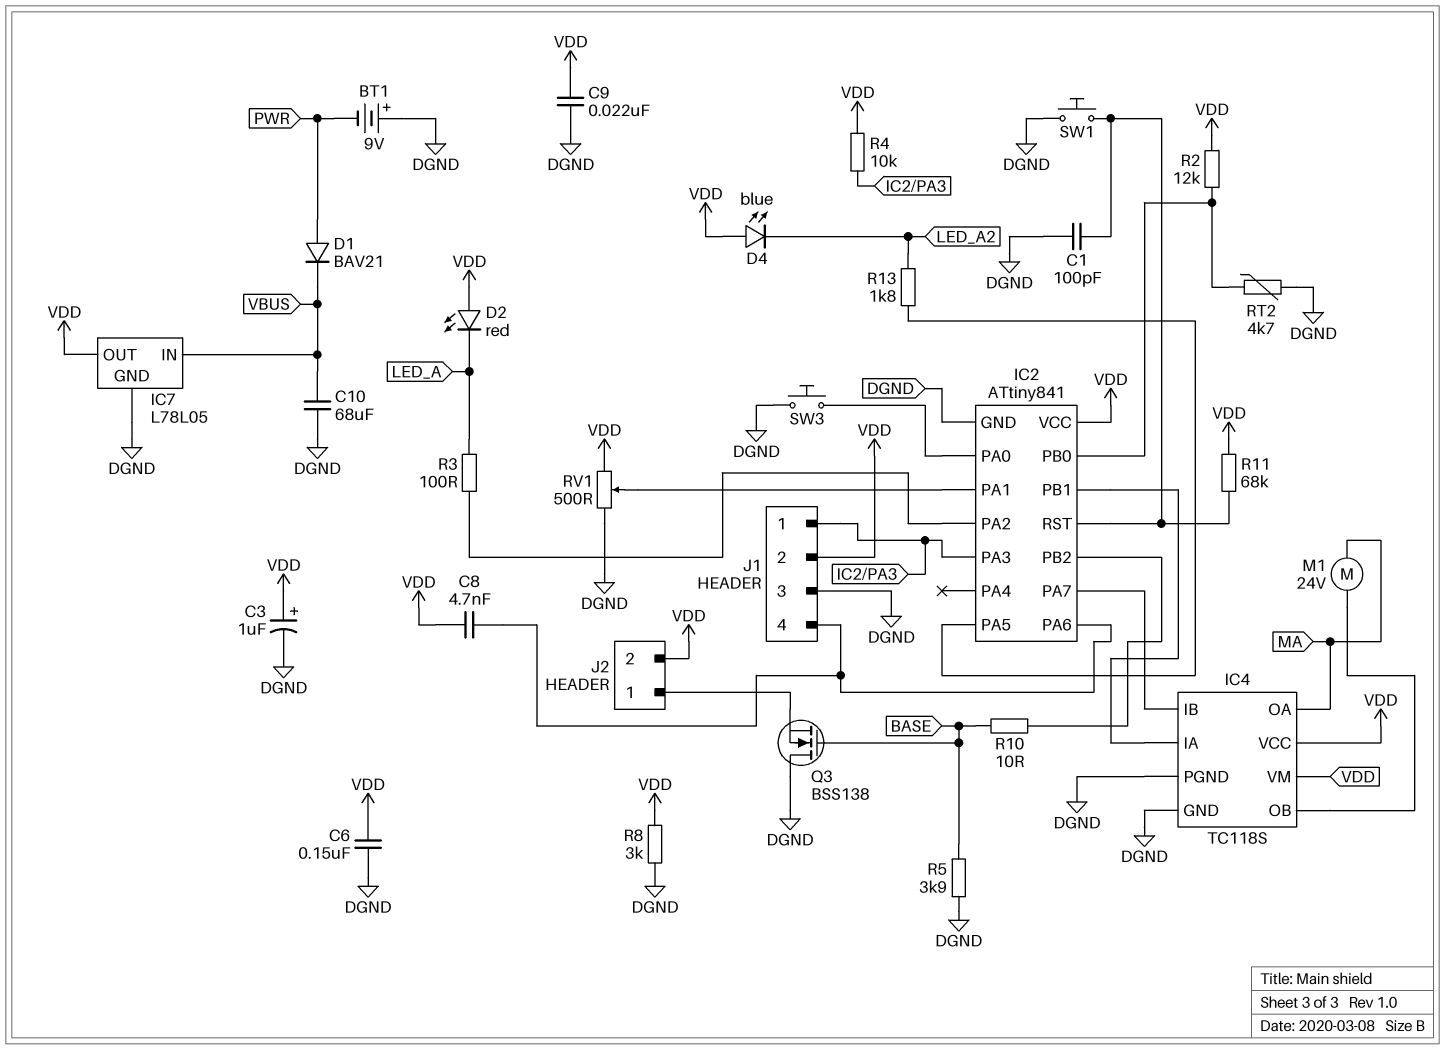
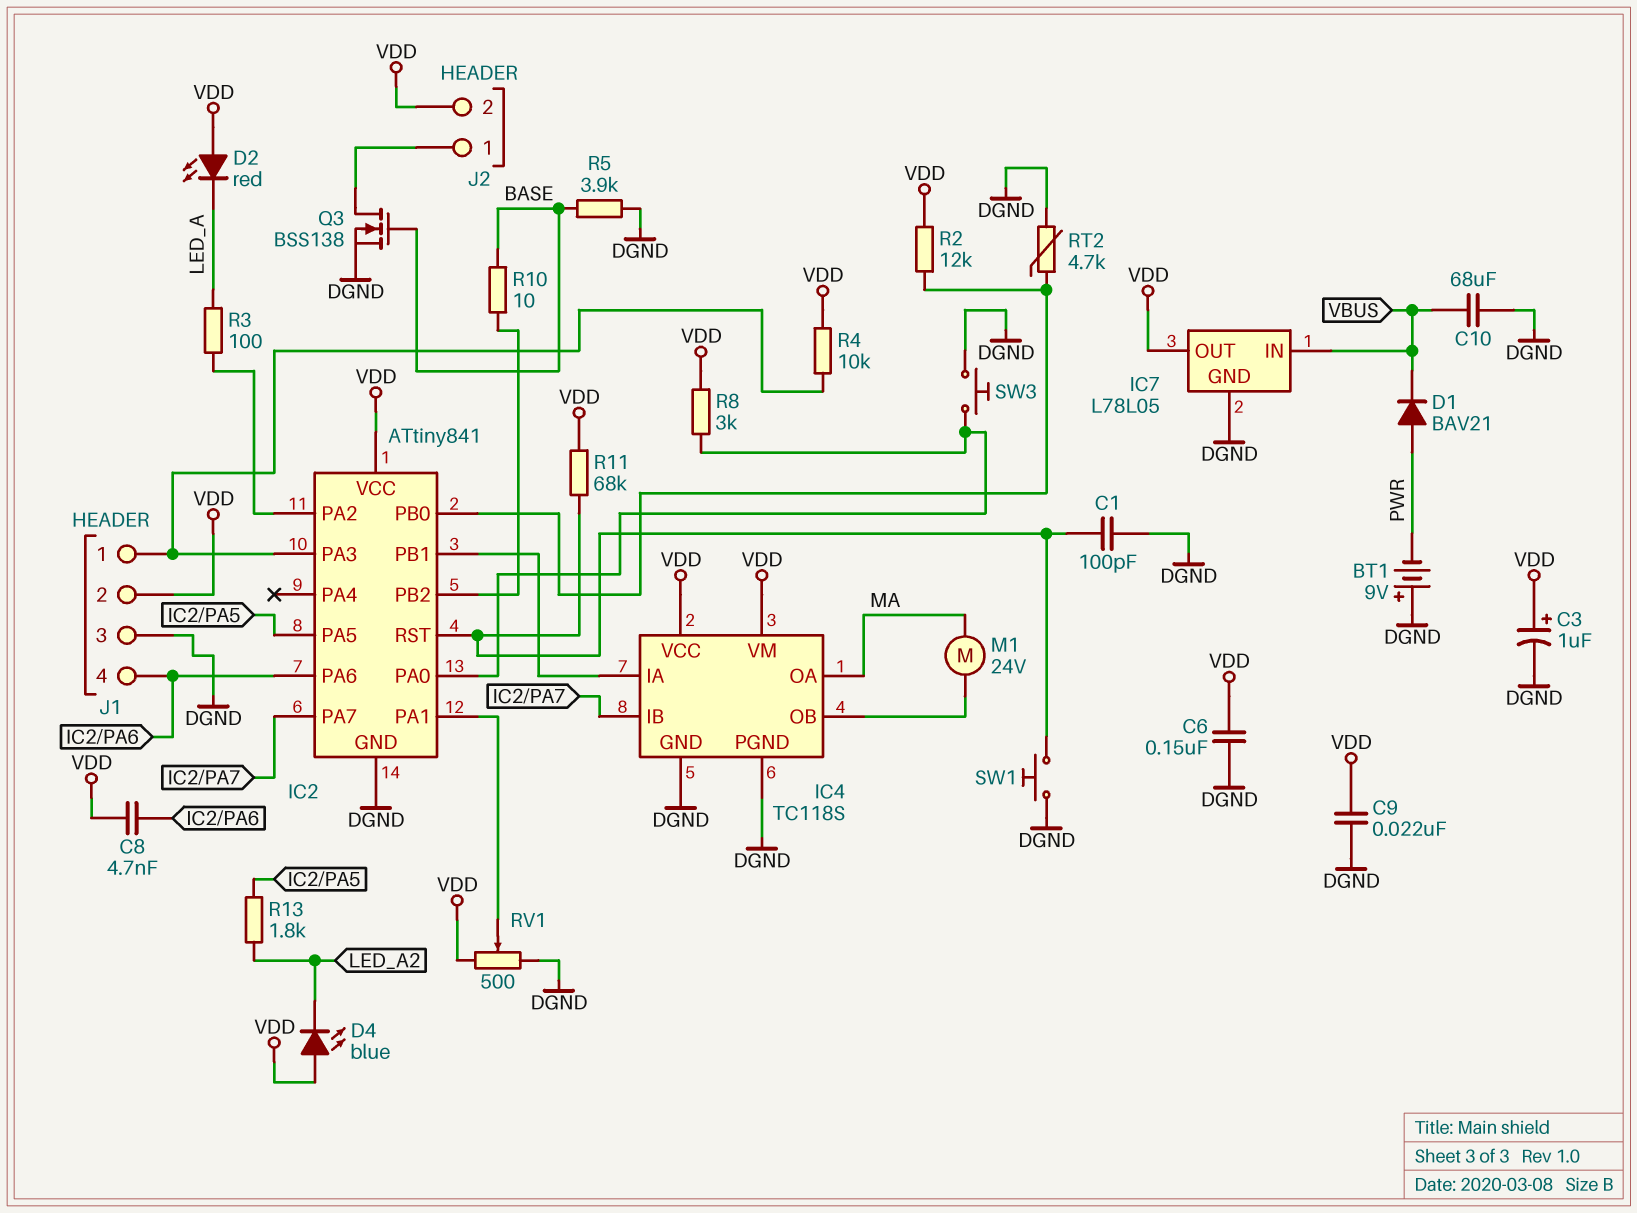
Q3: NMOS BSS138 (G BASE, D DGND, S J2/1) -> NMOS BSS138 (G BASE, D J2/1, S DGND)
R8: 3k (DGND, VDD) -> 3k (IC2/PA0, VDD)

